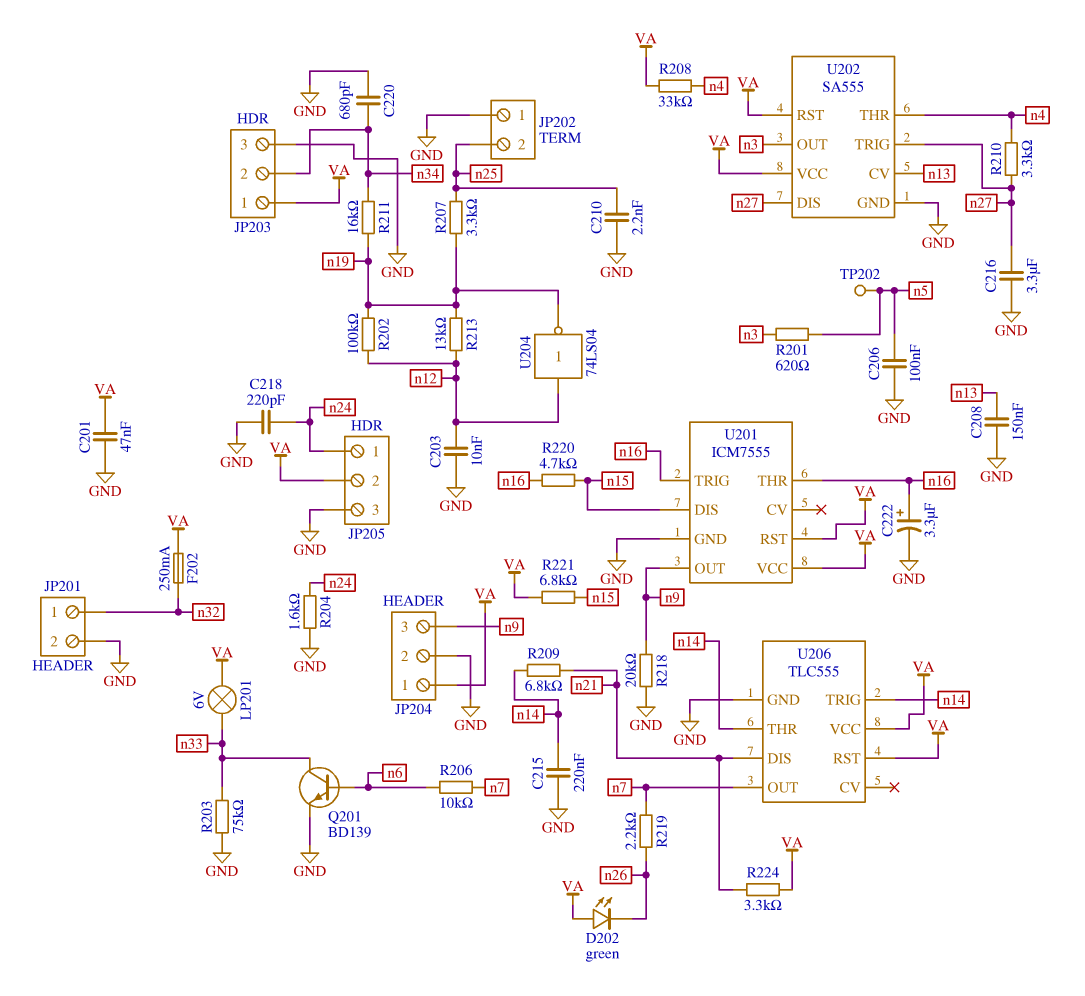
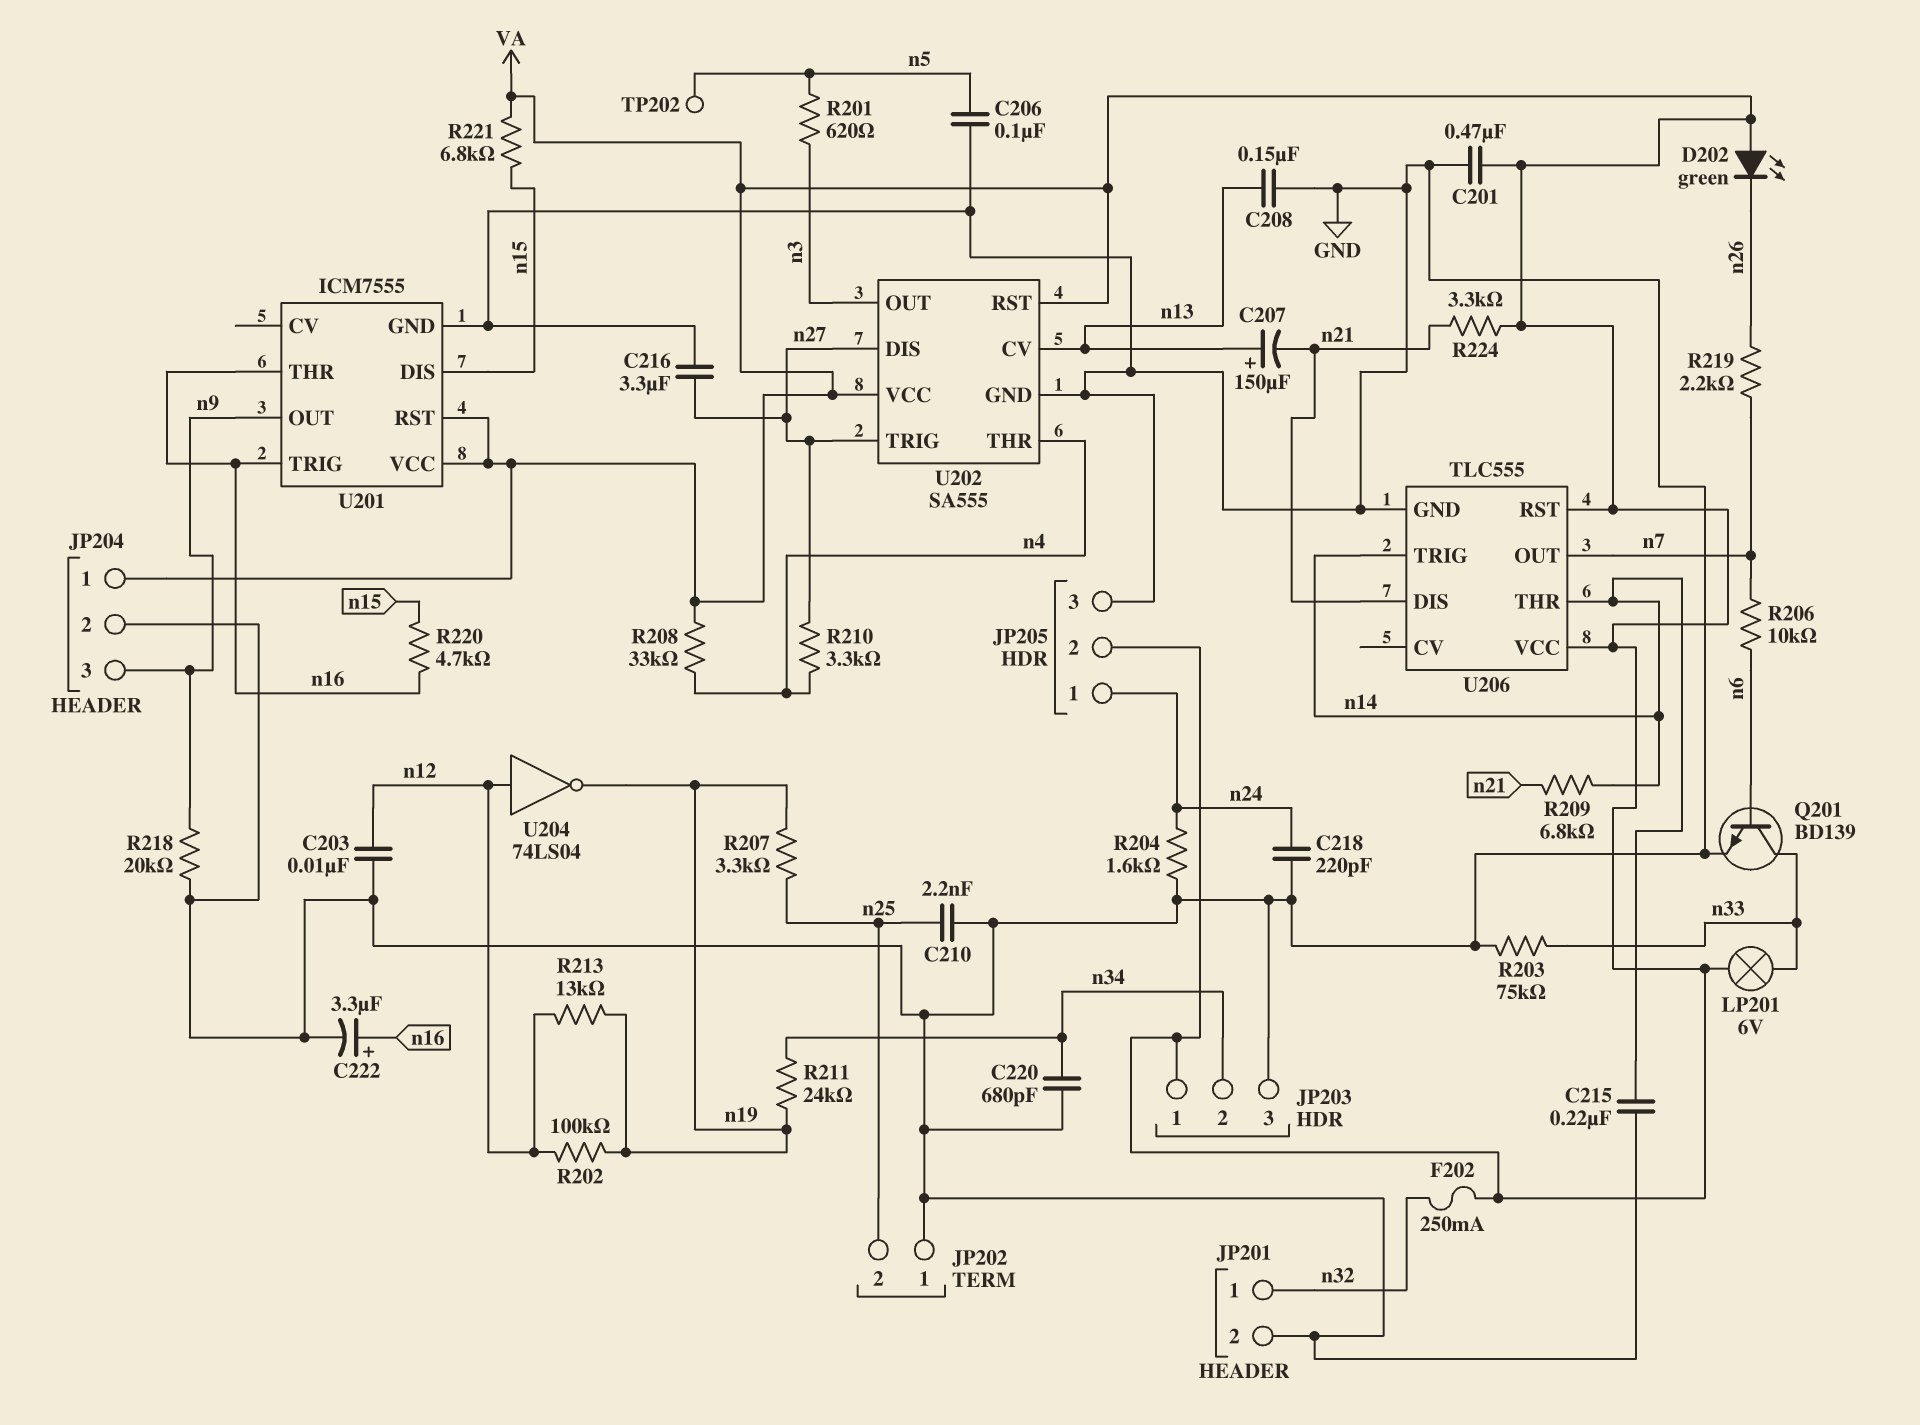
C201: 47nF (GND, VA) -> 470nF (GND, VA)
C207: none -> 150uF (plus n13, minus n21)
R211: 16k (n19, n34) -> 24k (n19, n34)

